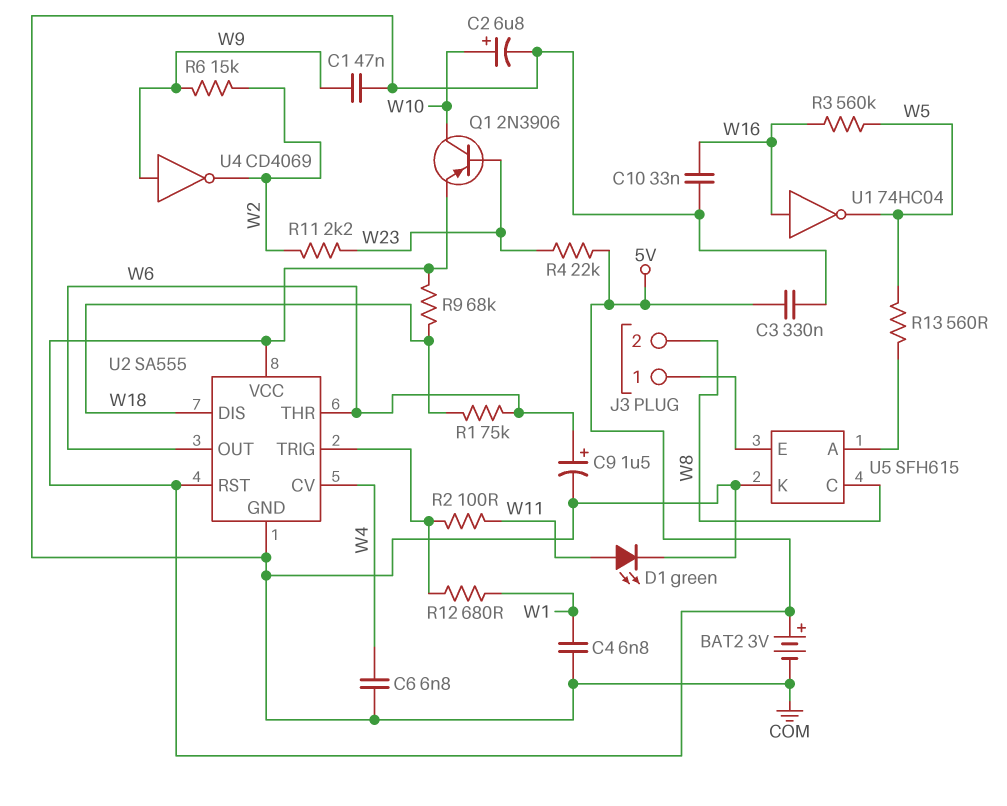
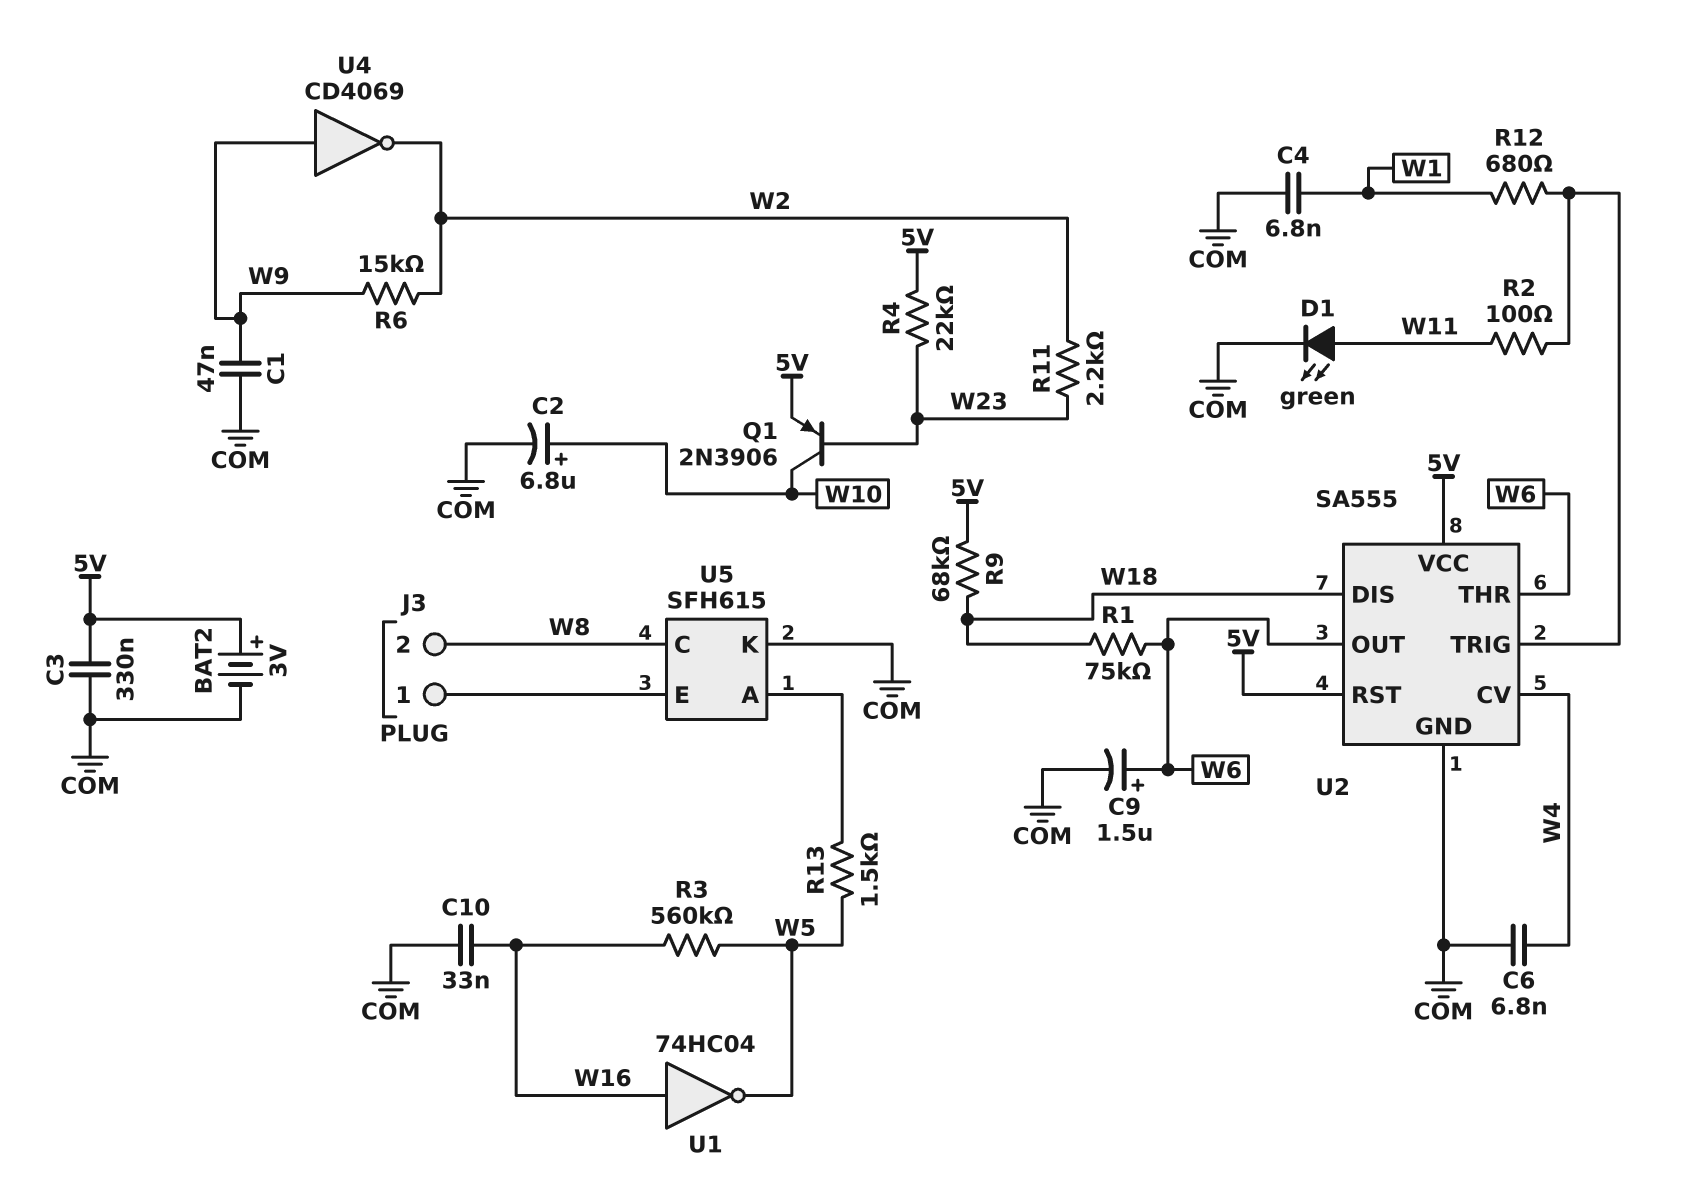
R13: 560 (U5/A, W5) -> 1.5k (U5/A, W5)

